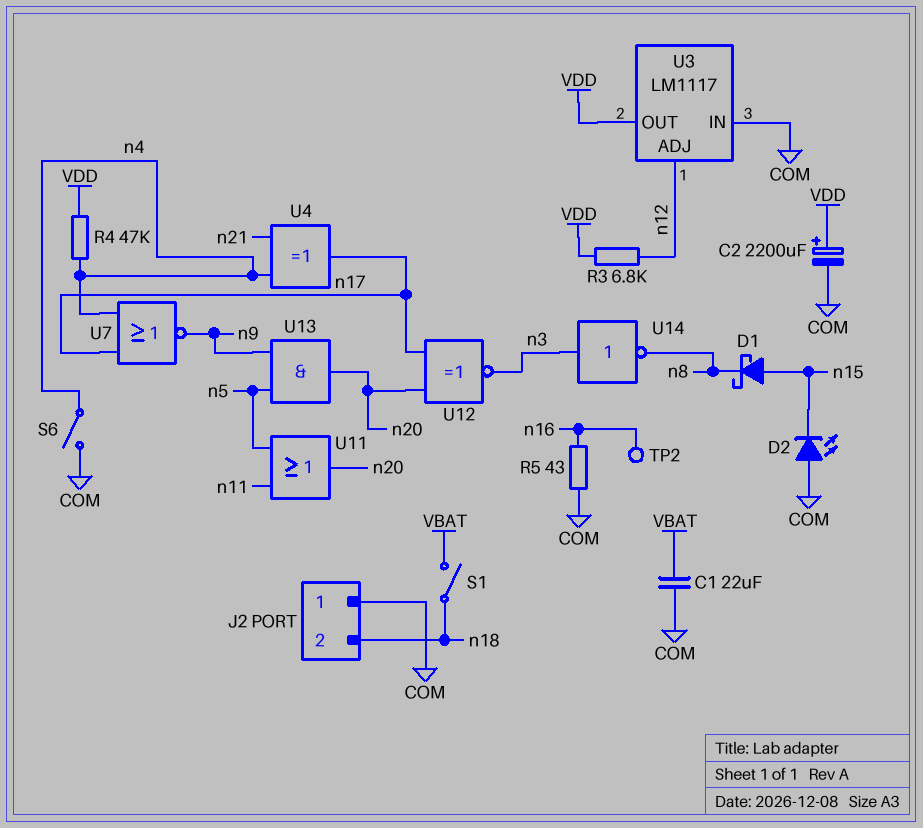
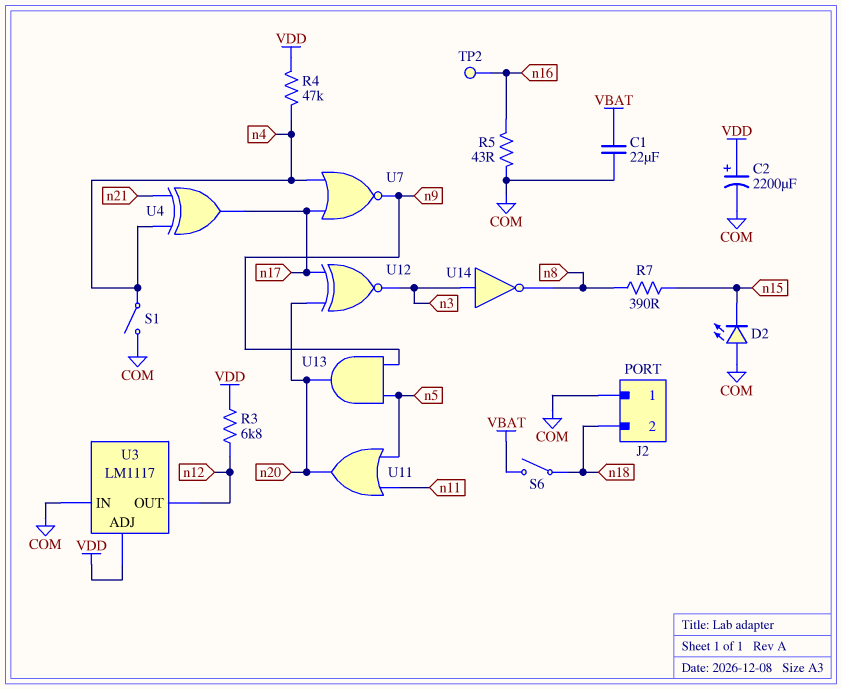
D1: schottky (A n15, K n8) -> none
R7: none -> 390 (n8, n15)
S1: switch (VBAT, n18) -> switch (COM, n4)
S6: switch (COM, n4) -> switch (VBAT, n18)
U3 pin ADJ: n12 -> VDD
U3 pin OUT: VDD -> n12

